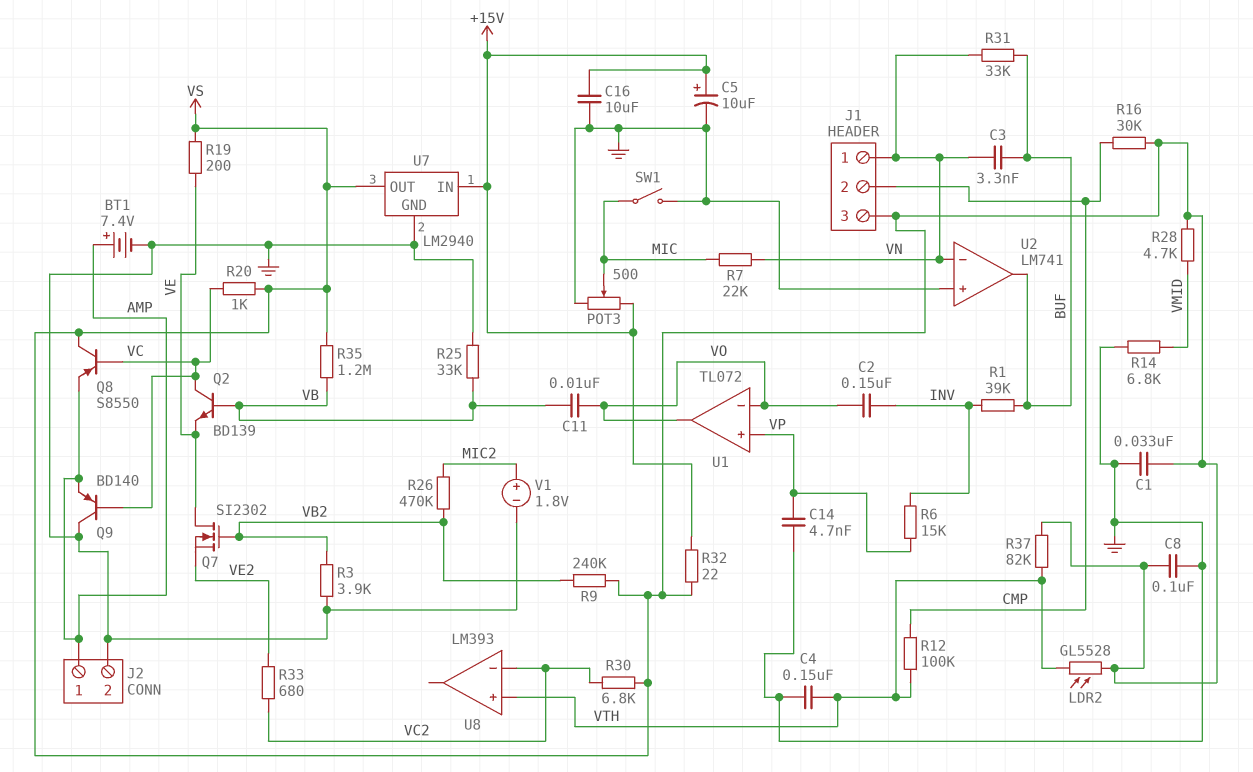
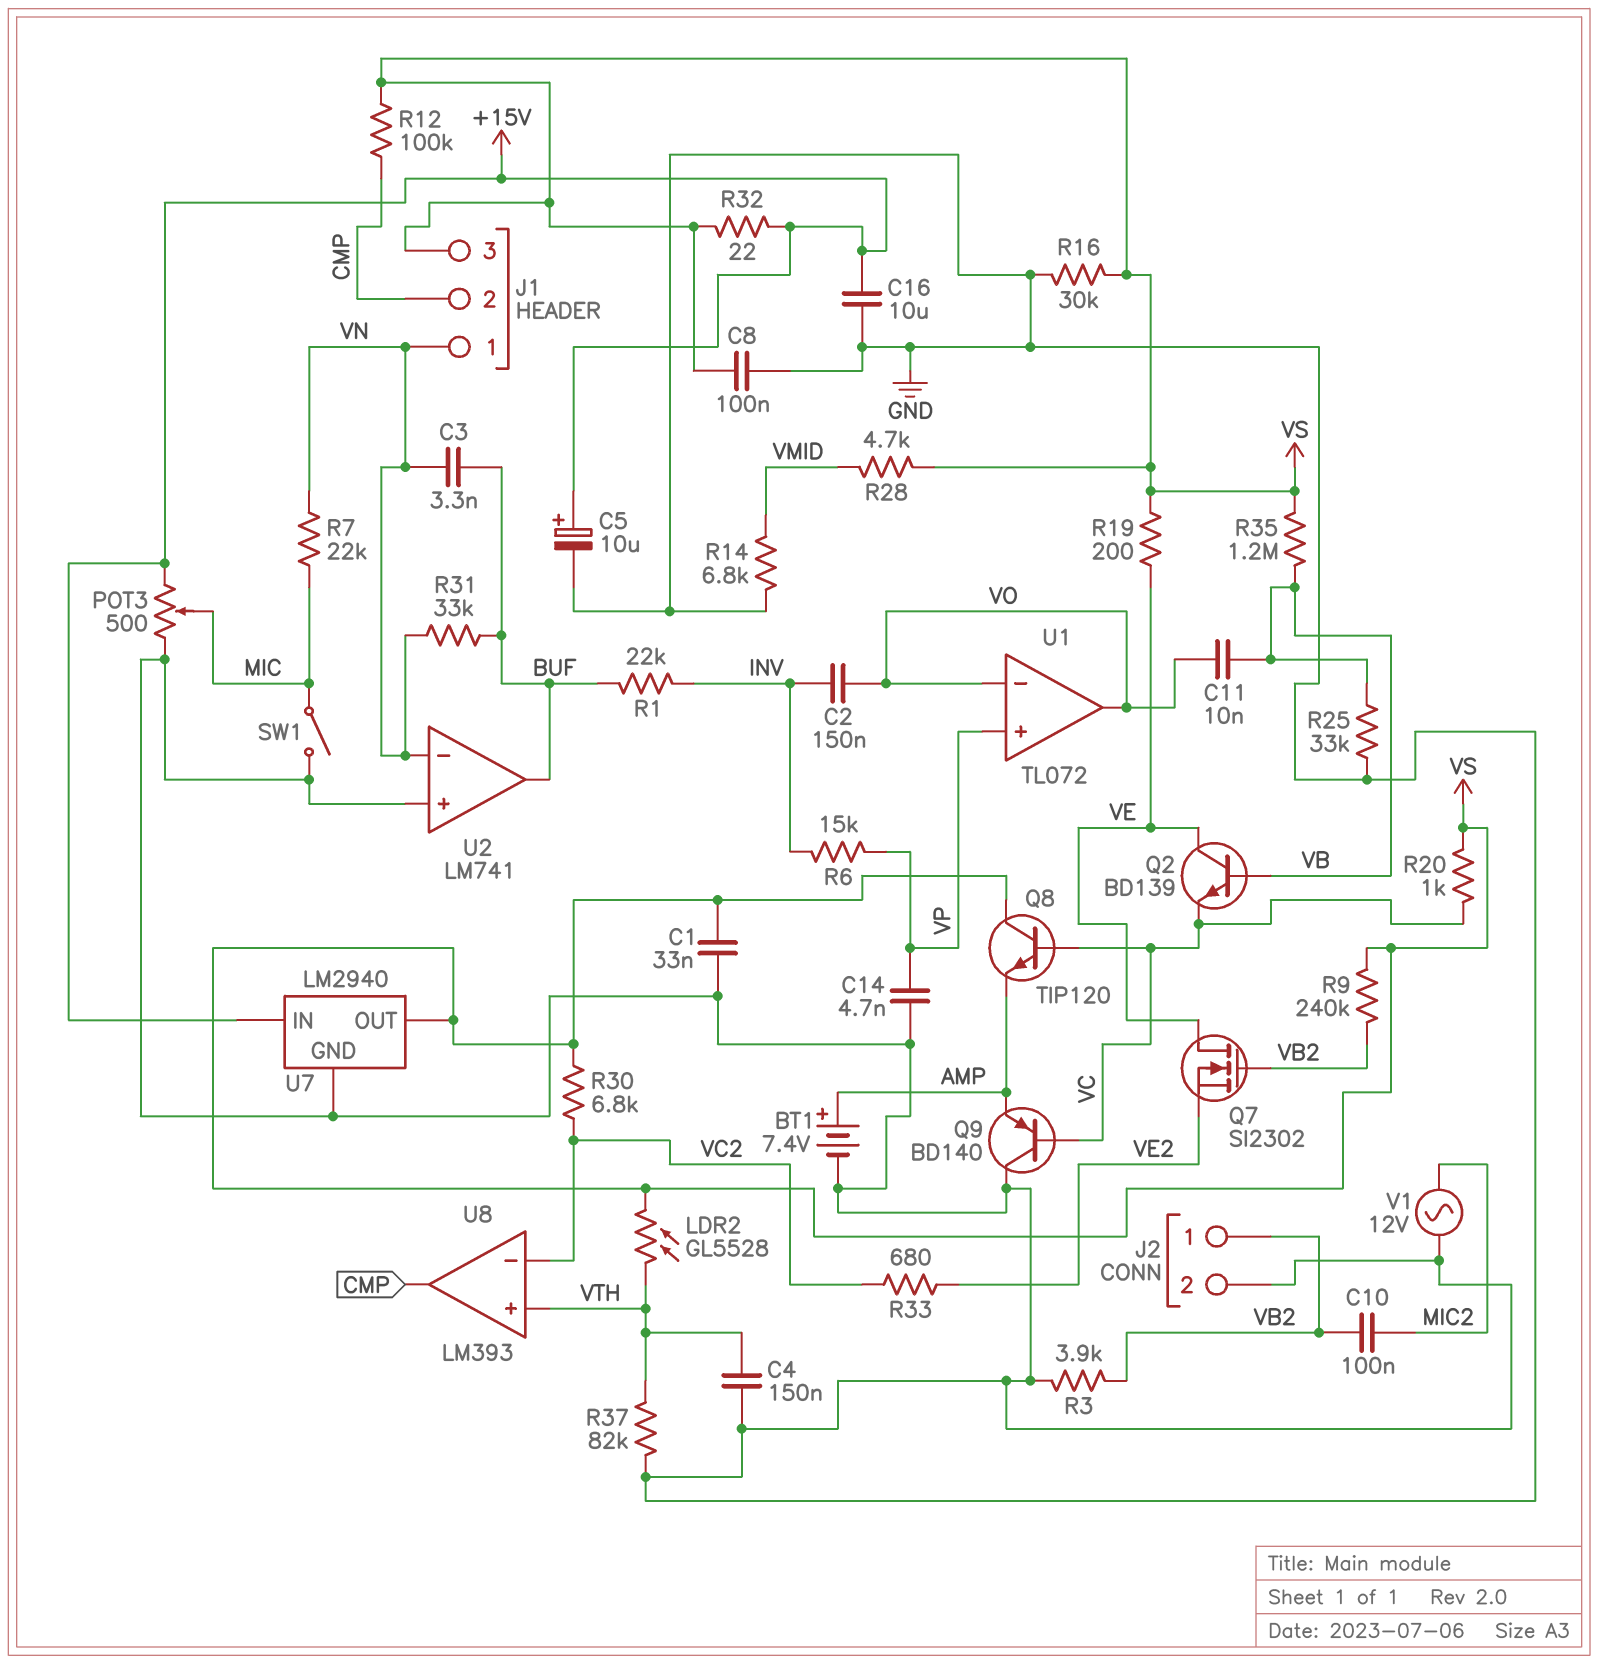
C10: none -> 100nF (MIC2, VB2)
J2 pin 1: AMP -> VB2
Q2: NPN BD139 (B VB, C VC, E VE) -> NPN BD139 (B VB, C VE, E VC)
Q8: PNP S8550 (B VC, C VS, E AMP) -> NPN TIP120 (B VC, C VS, E AMP)
R1: 39k (BUF, INV) -> 22k (BUF, INV)
R12: 100k (CMP, VTH) -> 100k (CMP, VS)
R16: 30k (CMP, VS) -> 30k (GND, VS)
R26: 470k (MIC2, VB2) -> none
R37: 82k (VS, VTH) -> 82k (GND, VTH)
U8 pin out: none -> CMP
V1: 1.8V (plus MIC2, minus GND) -> AC 12V (GND, MIC2)

